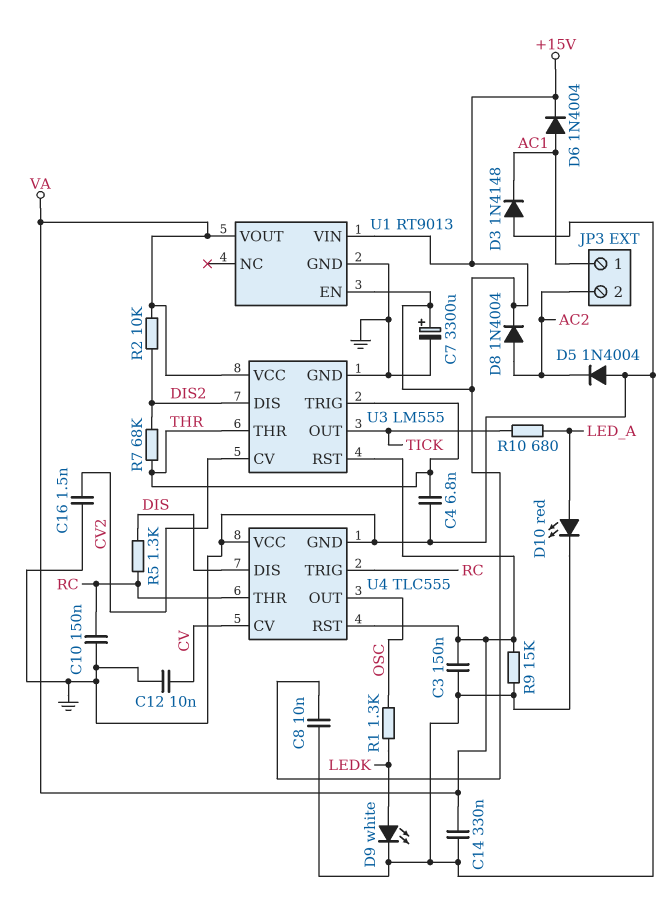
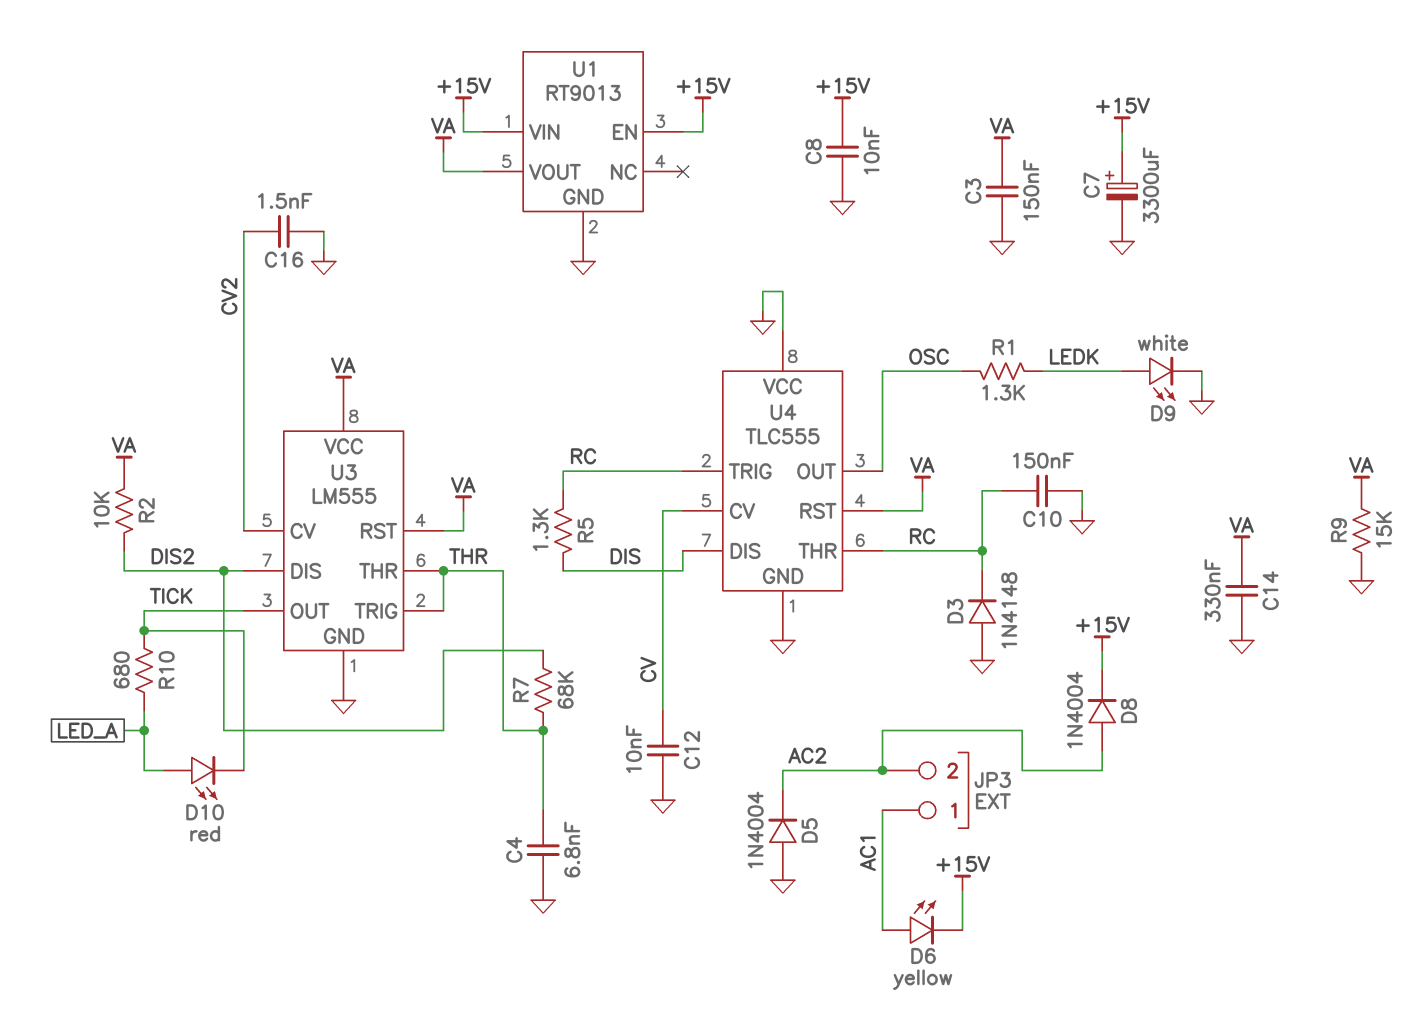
D3: diode 1N4148 (A GND, K AC1) -> diode 1N4148 (A GND, K RC)
D6: diode 1N4004 (A AC1, K +15V) -> LED yellow (A AC1, K +15V)
D10: LED red (A LED_A, K GND) -> LED red (A LED_A, K TICK)

